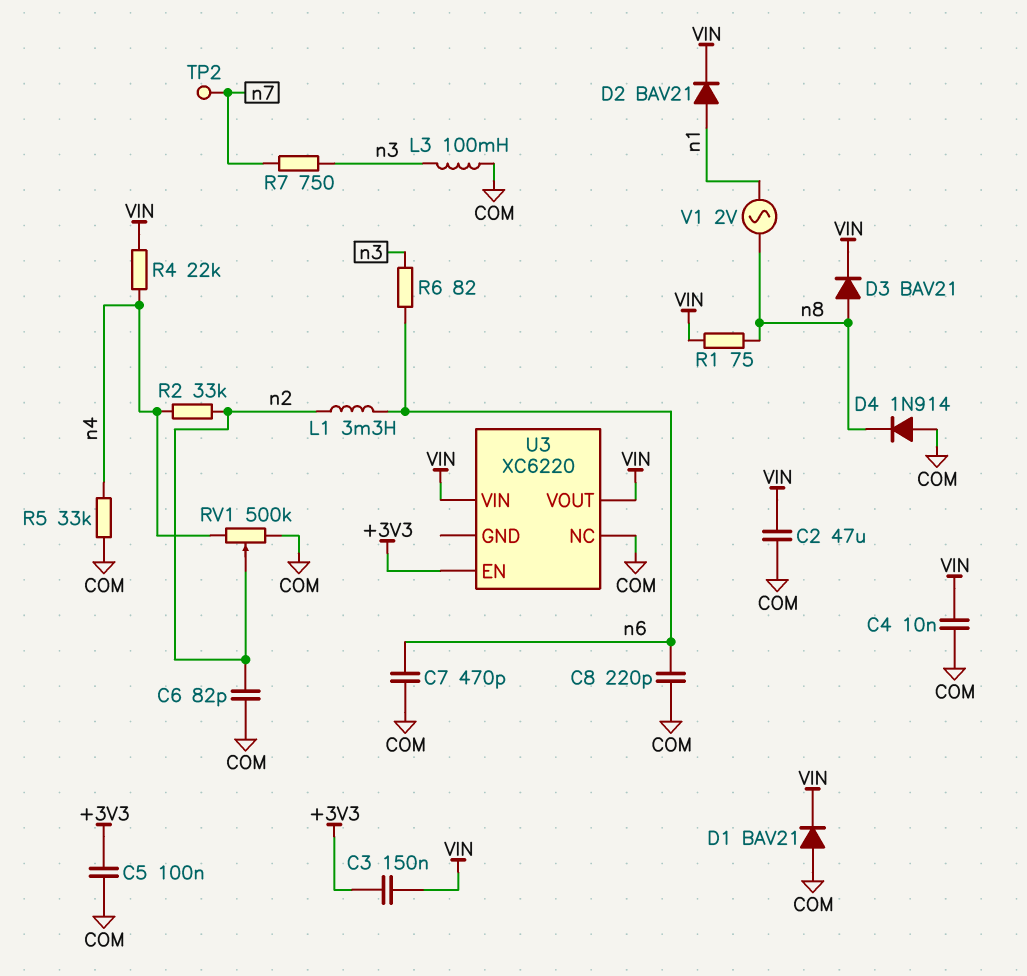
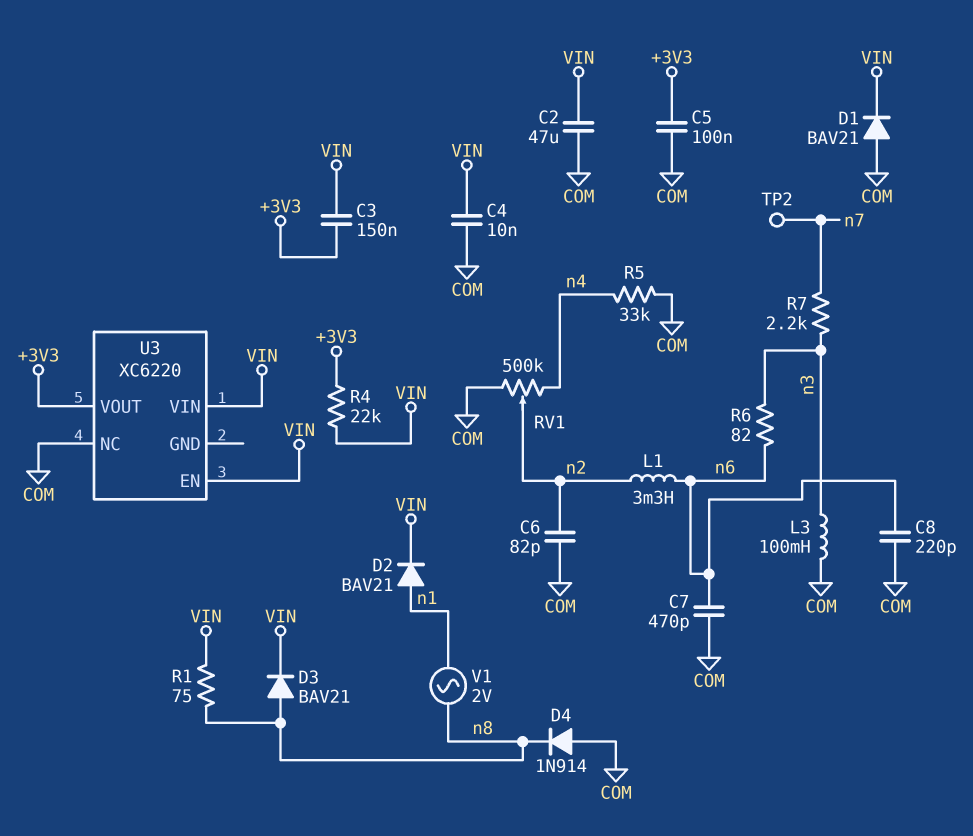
R2: 33k (n2, n4) -> none
R4: 22k (VIN, n4) -> 22k (+3V3, VIN)
R7: 750 (n3, n7) -> 2.2k (n3, n7)
U3 pin EN: +3V3 -> VIN
U3 pin VOUT: VIN -> +3V3

